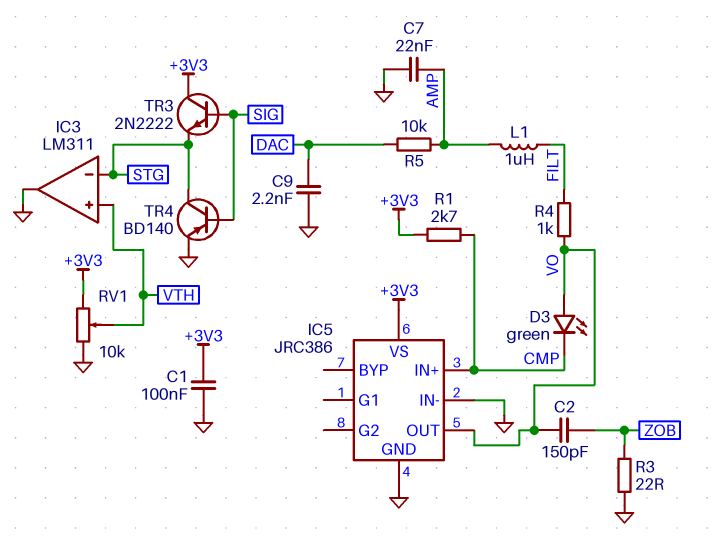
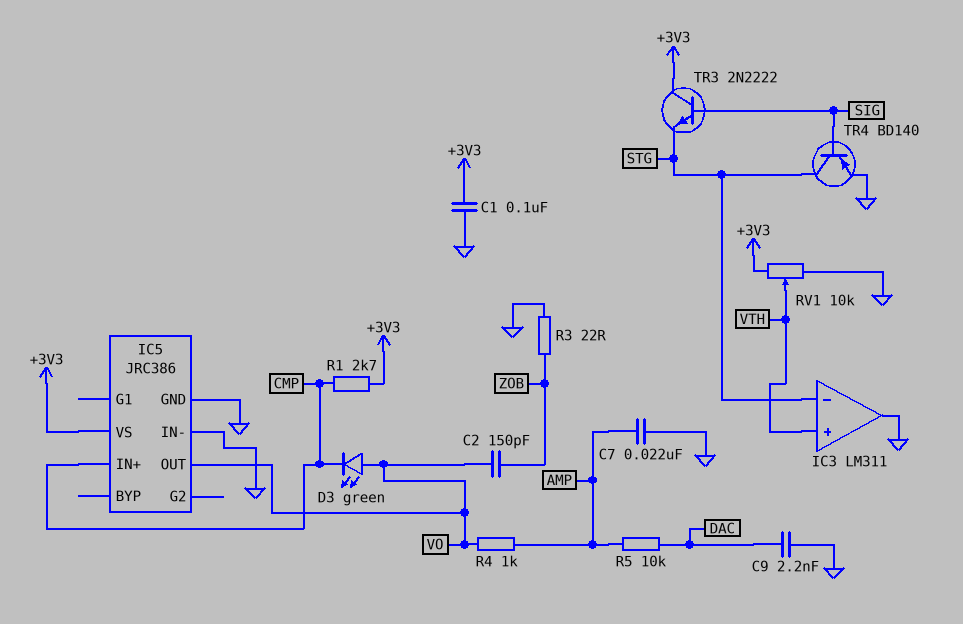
L1: 1uH (AMP, FILT) -> none
R4: 1k (FILT, VO) -> 1k (AMP, VO)

